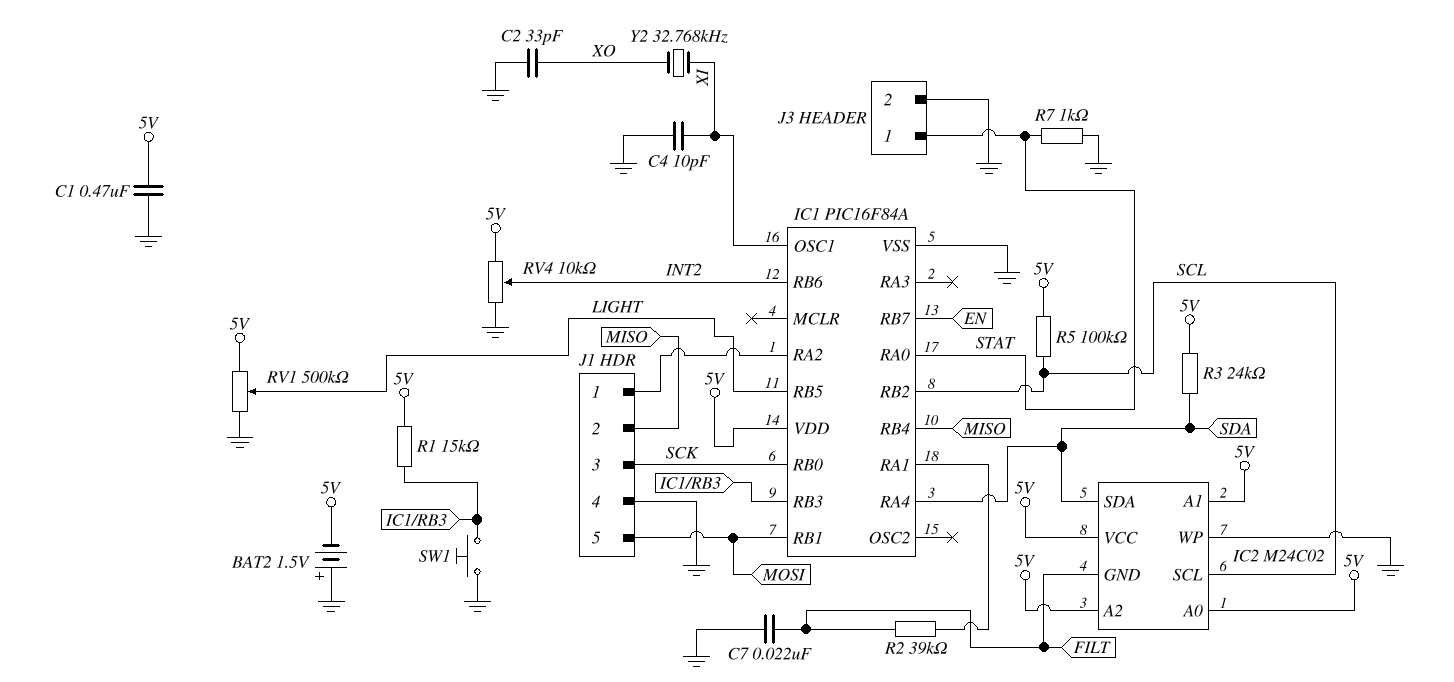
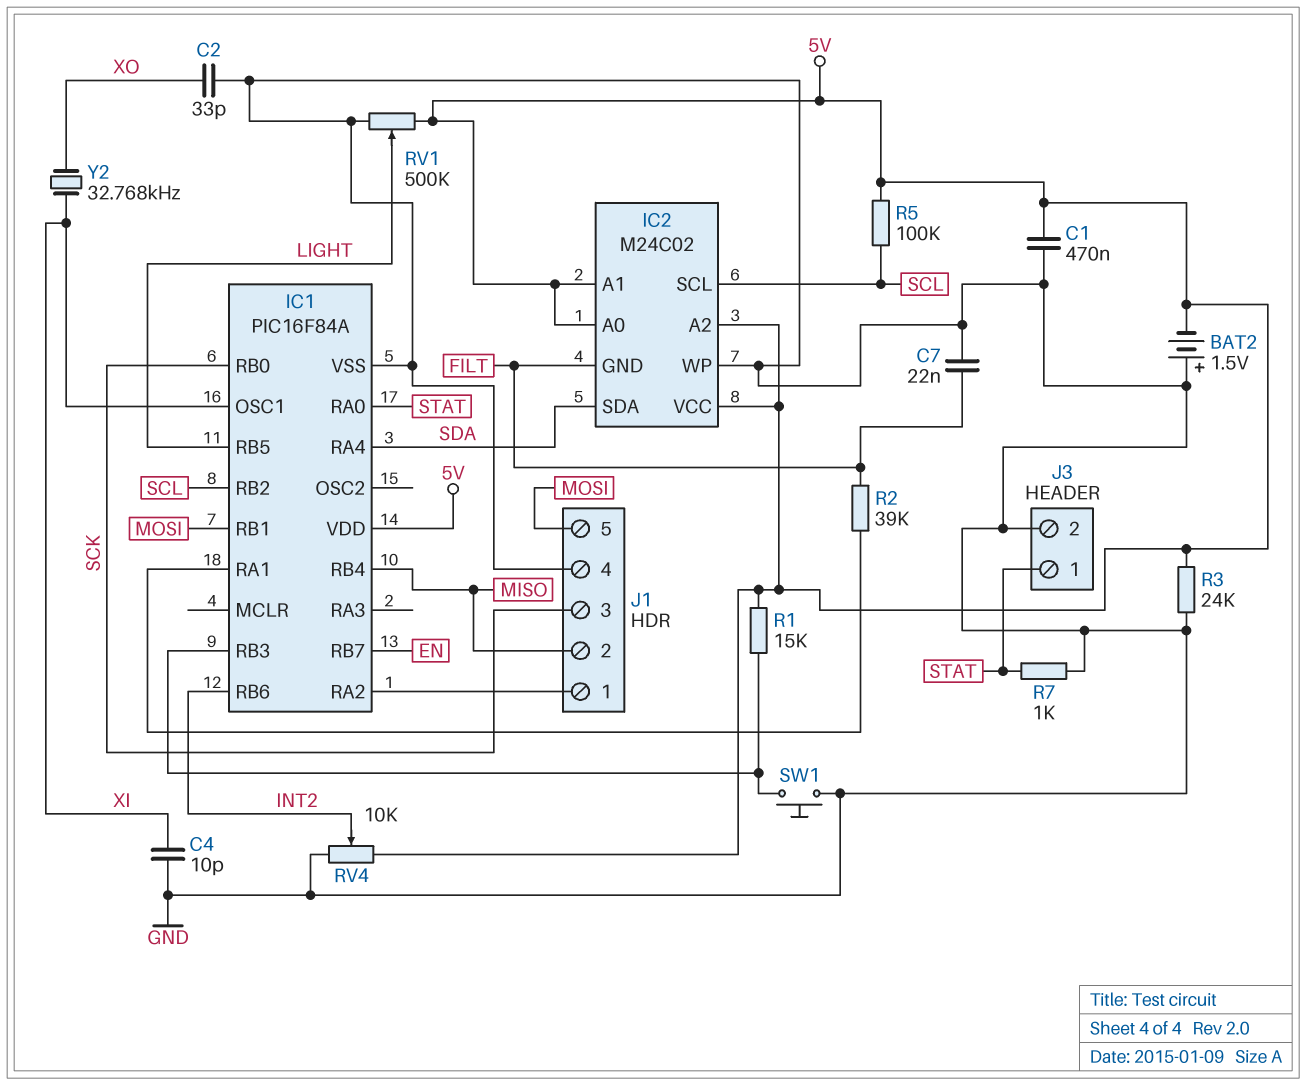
R3: 24k (5V, SDA) -> 24k (5V, GND)

